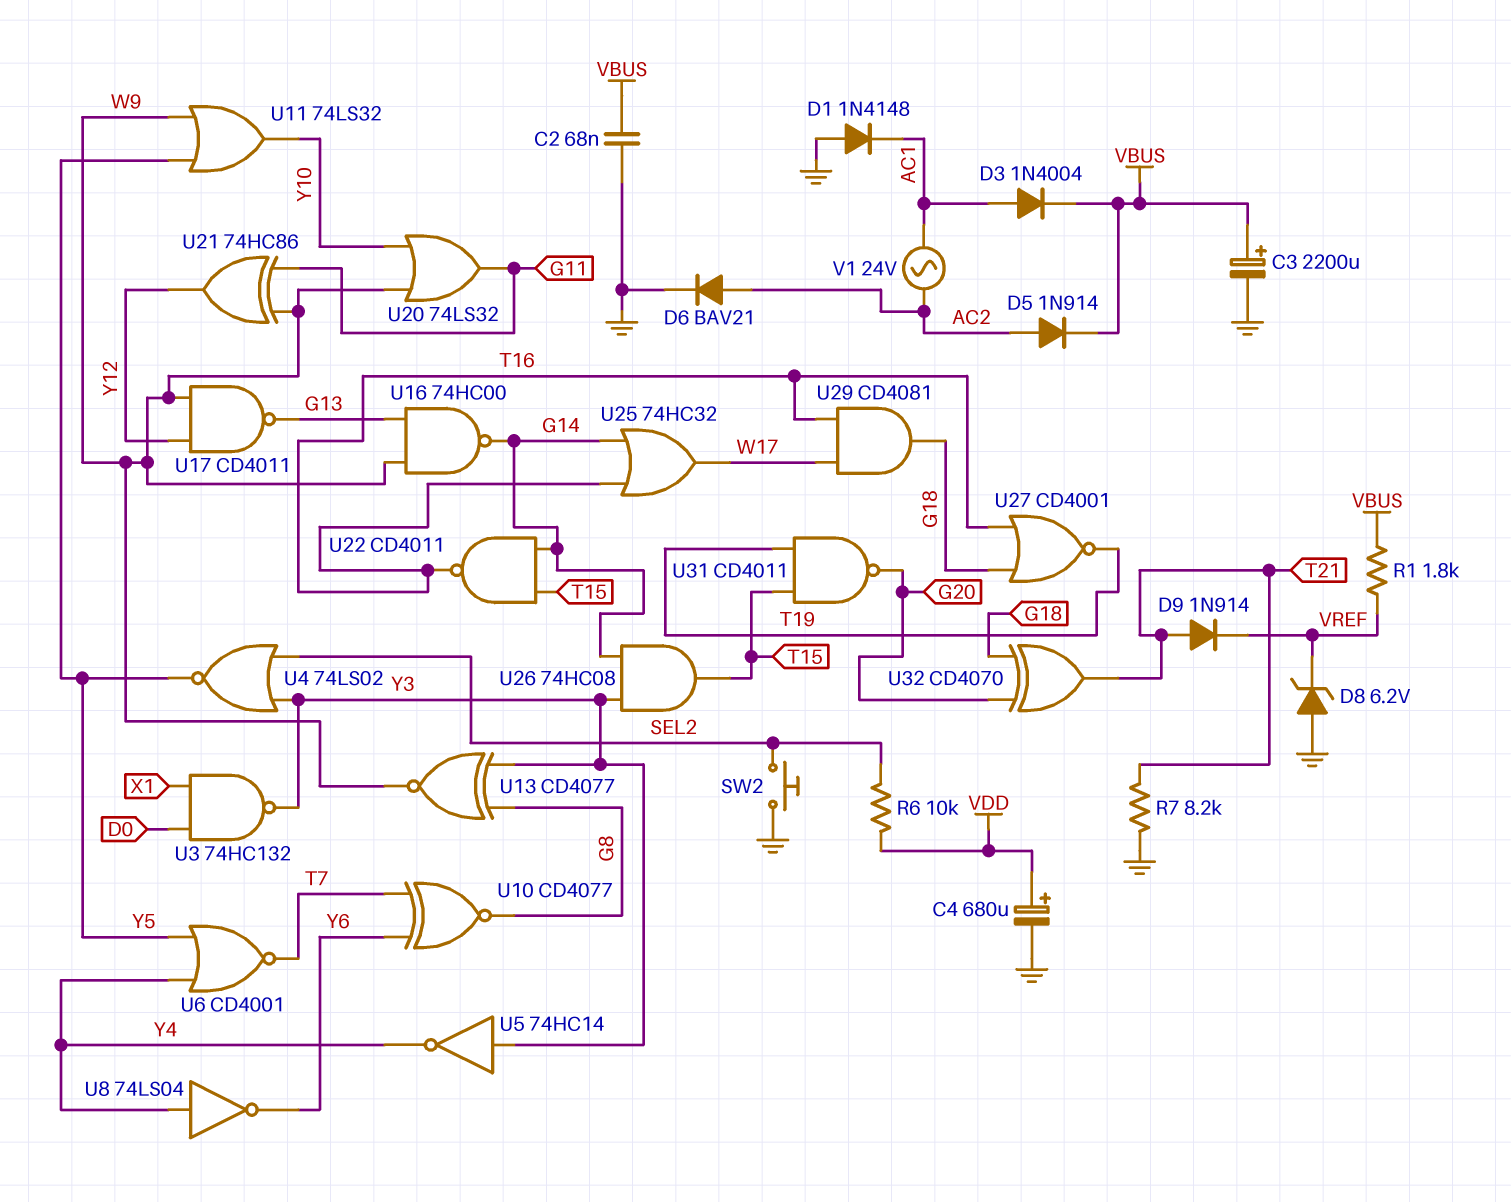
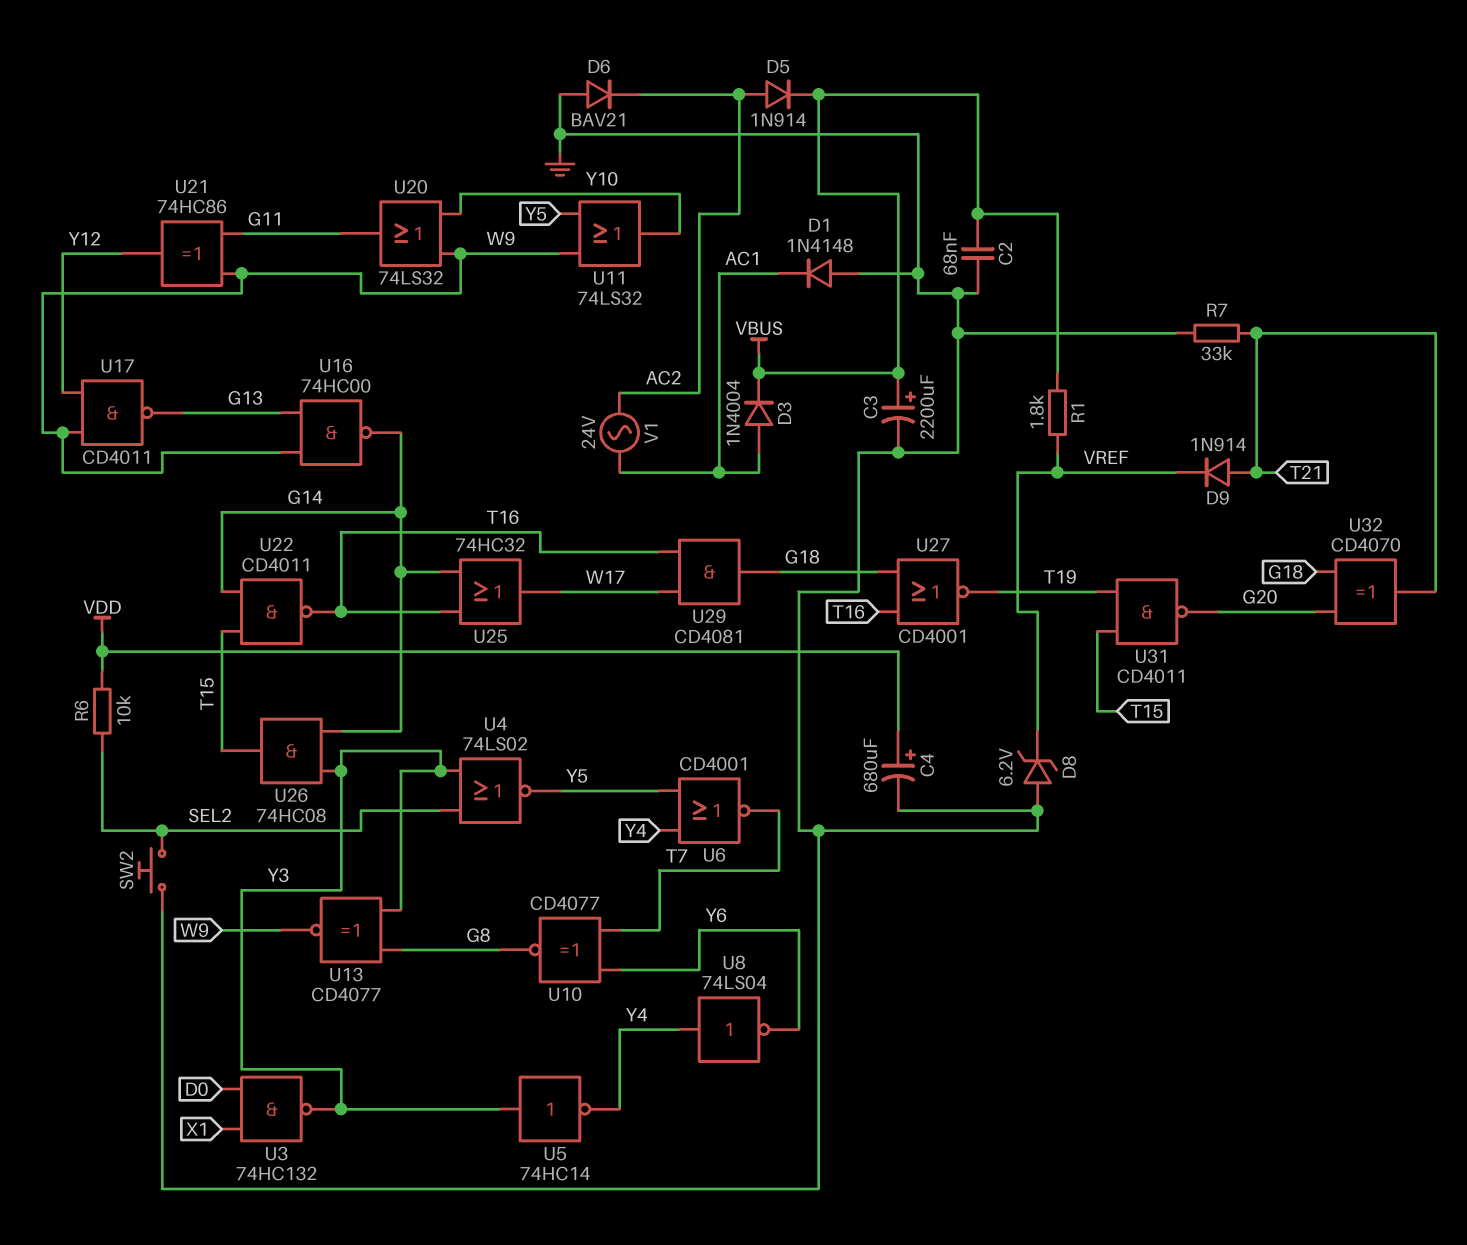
D6: diode BAV21 (A AC2, K GND) -> diode BAV21 (A GND, K AC2)
R7: 8.2k (GND, T21) -> 33k (GND, T21)

